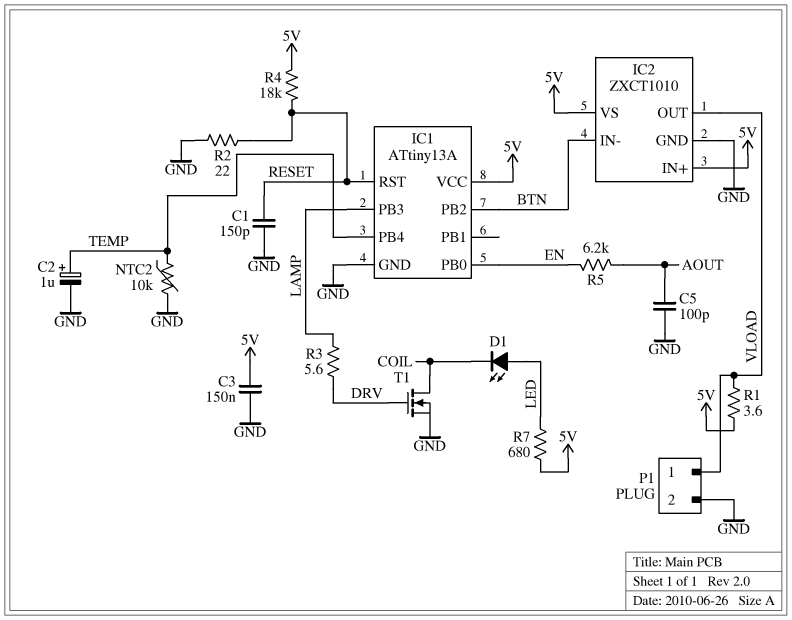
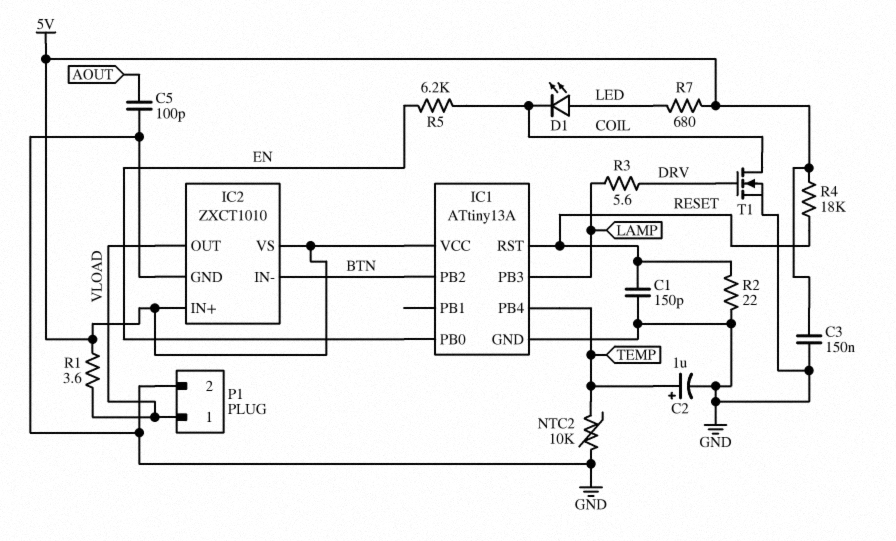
R5: 6.2k (AOUT, EN) -> 6.2k (COIL, EN)

